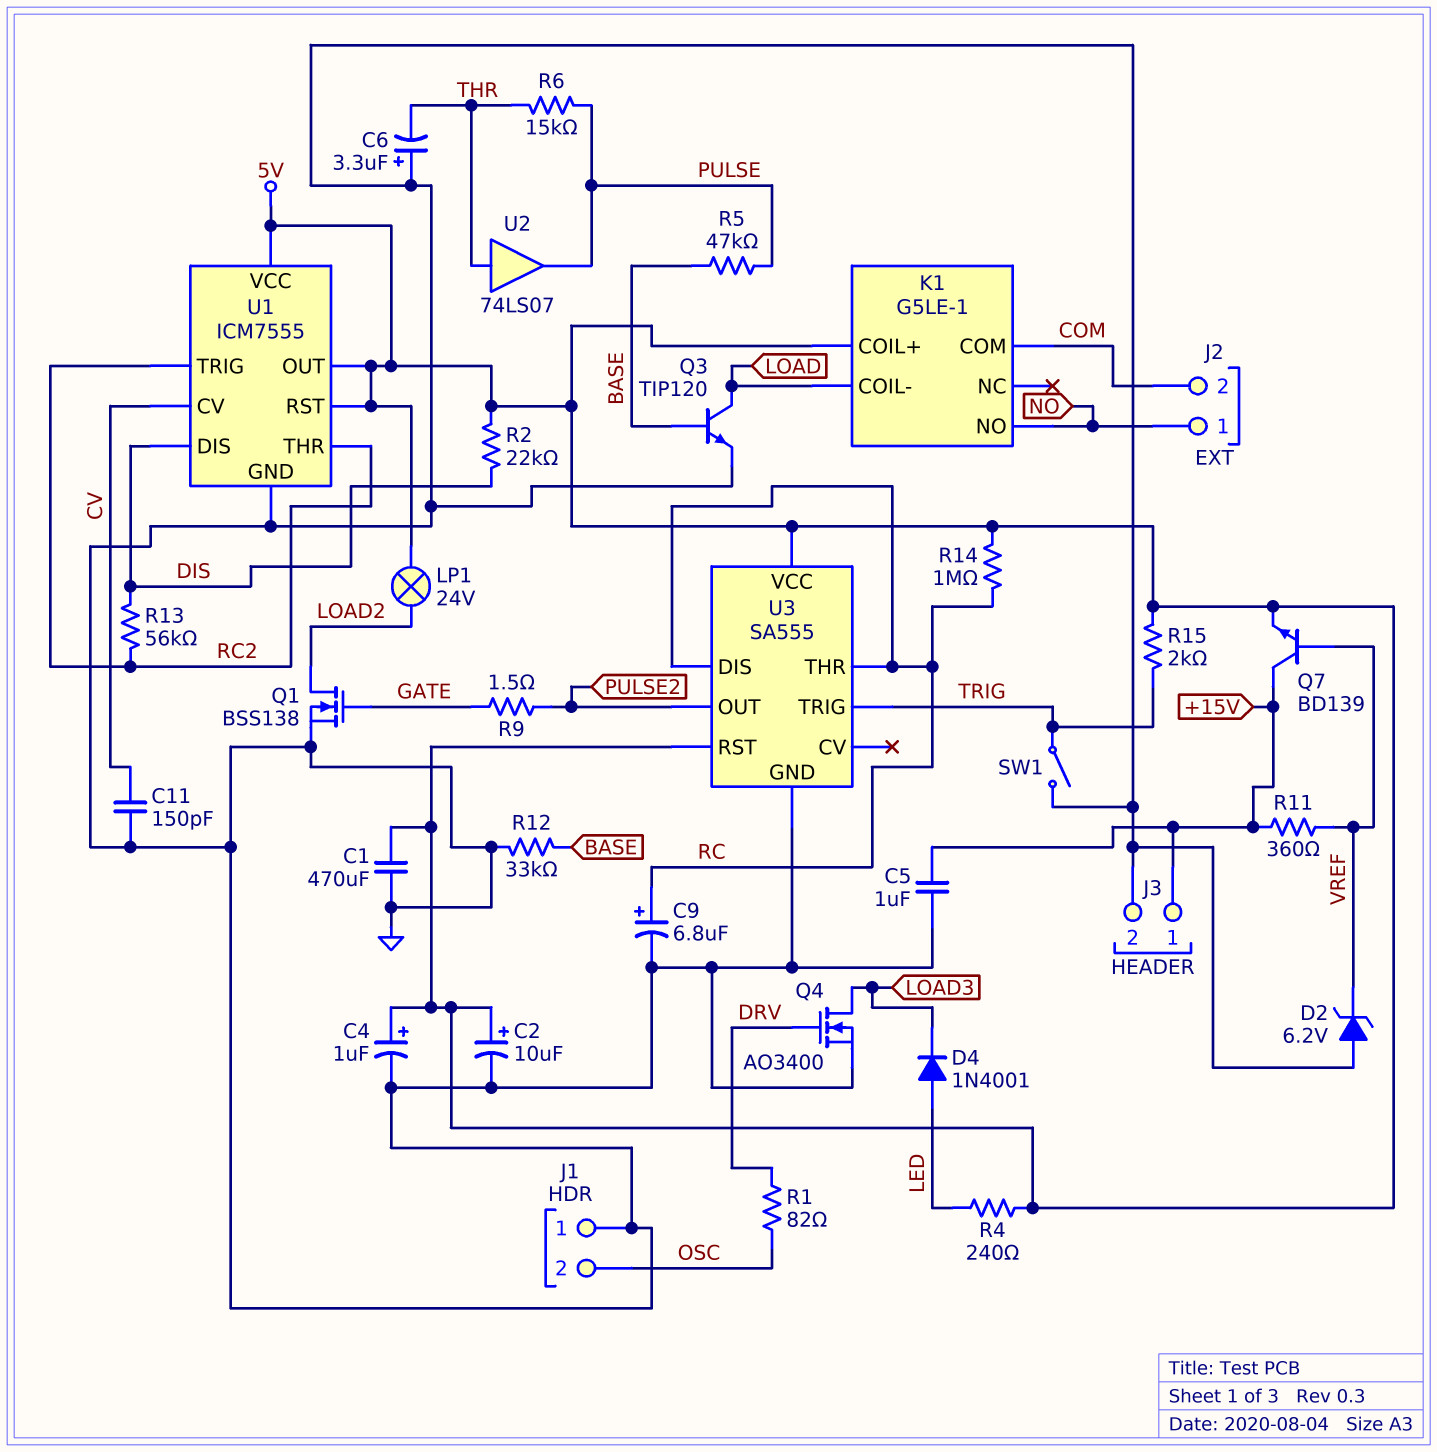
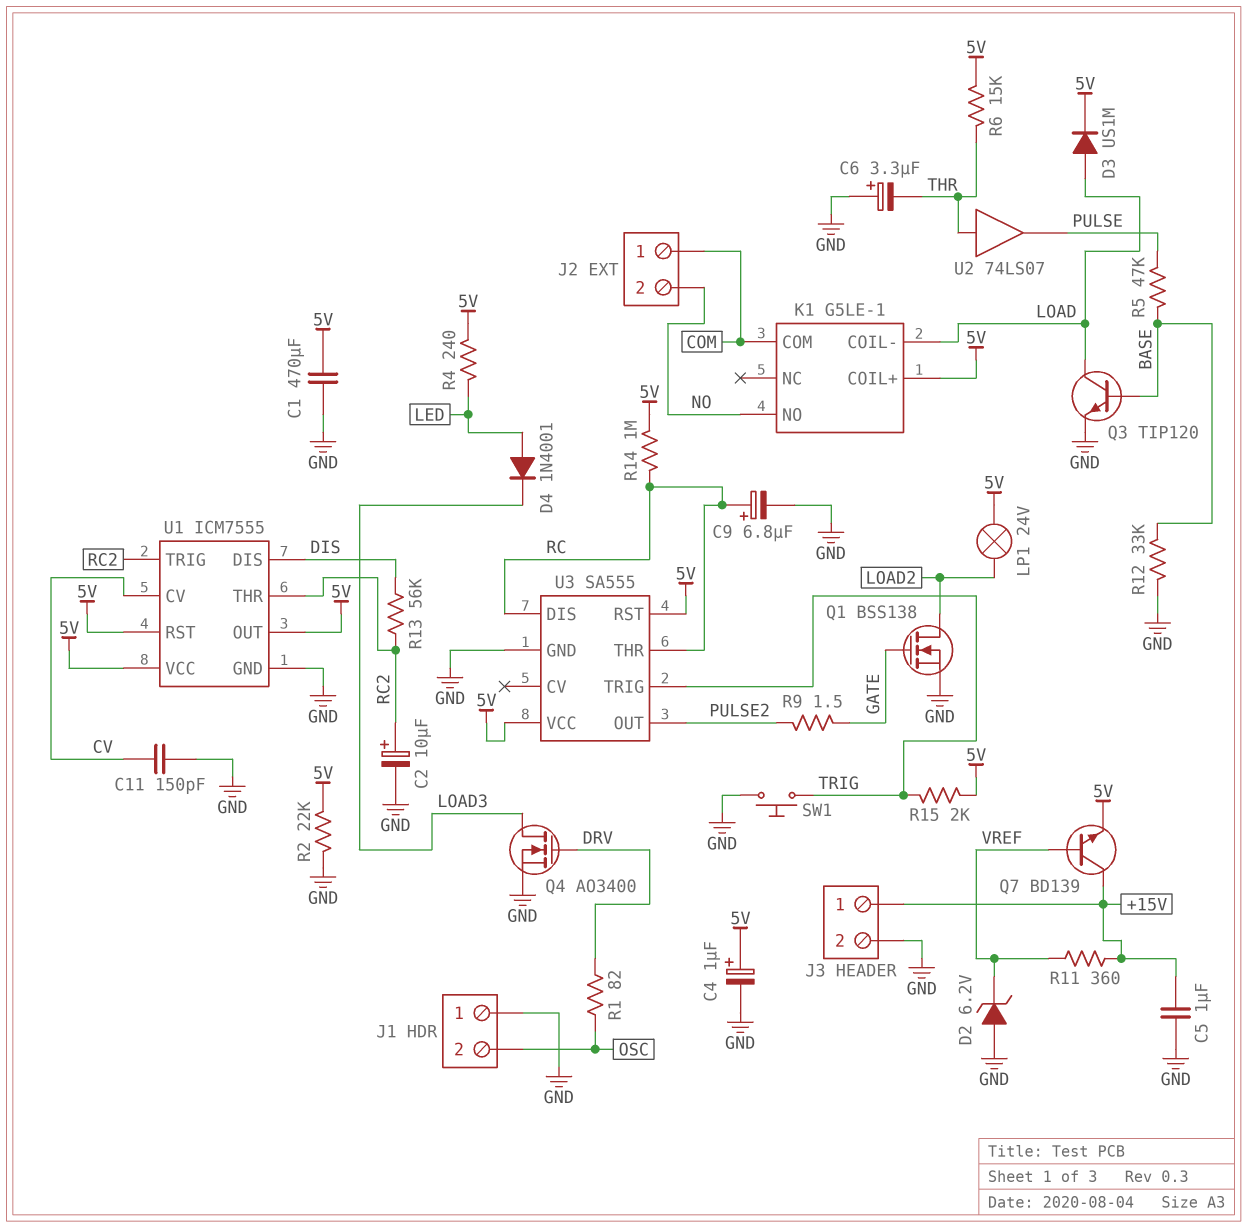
C2: 10uF (plus 5V, minus GND) -> 10uF (plus RC2, minus GND)
D3: none -> diode US1M (A LOAD, K 5V)
J2 pin 1: NO -> COM
J2 pin 2: COM -> NO
R2: 22k (5V, DIS) -> 22k (5V, GND)
R6: 15k (PULSE, THR) -> 15k (5V, THR)
SW1: switch (GND, TRIG) -> button (GND, TRIG)

